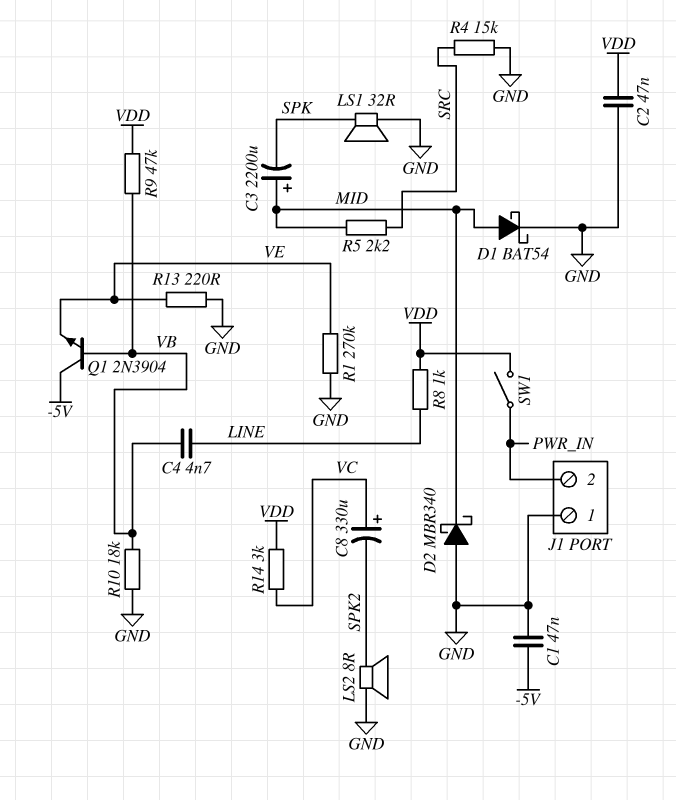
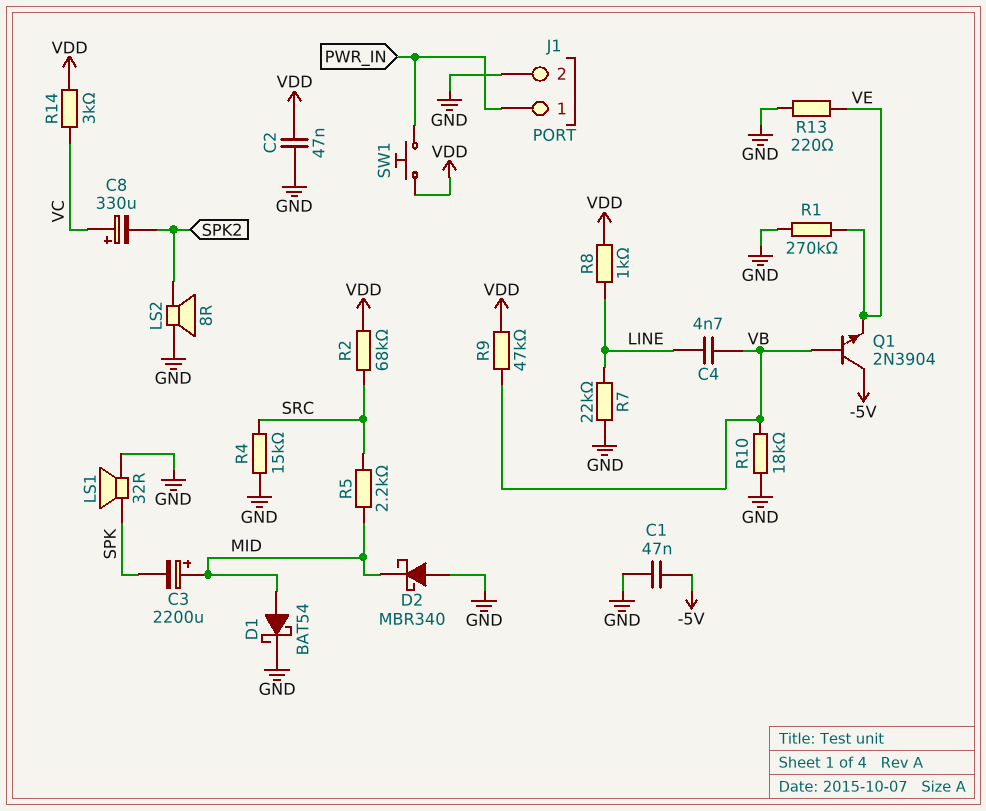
J1 pin 1: GND -> PWR_IN
J1 pin 2: PWR_IN -> GND
R2: none -> 68k (SRC, VDD)
R7: none -> 22k (GND, LINE)
SW1: switch (PWR_IN, VDD) -> button (PWR_IN, VDD)

